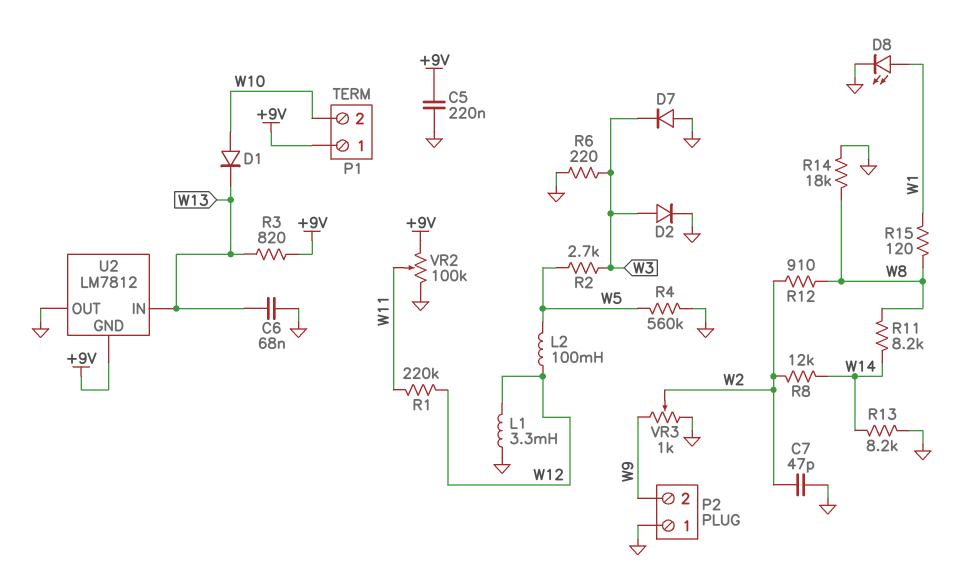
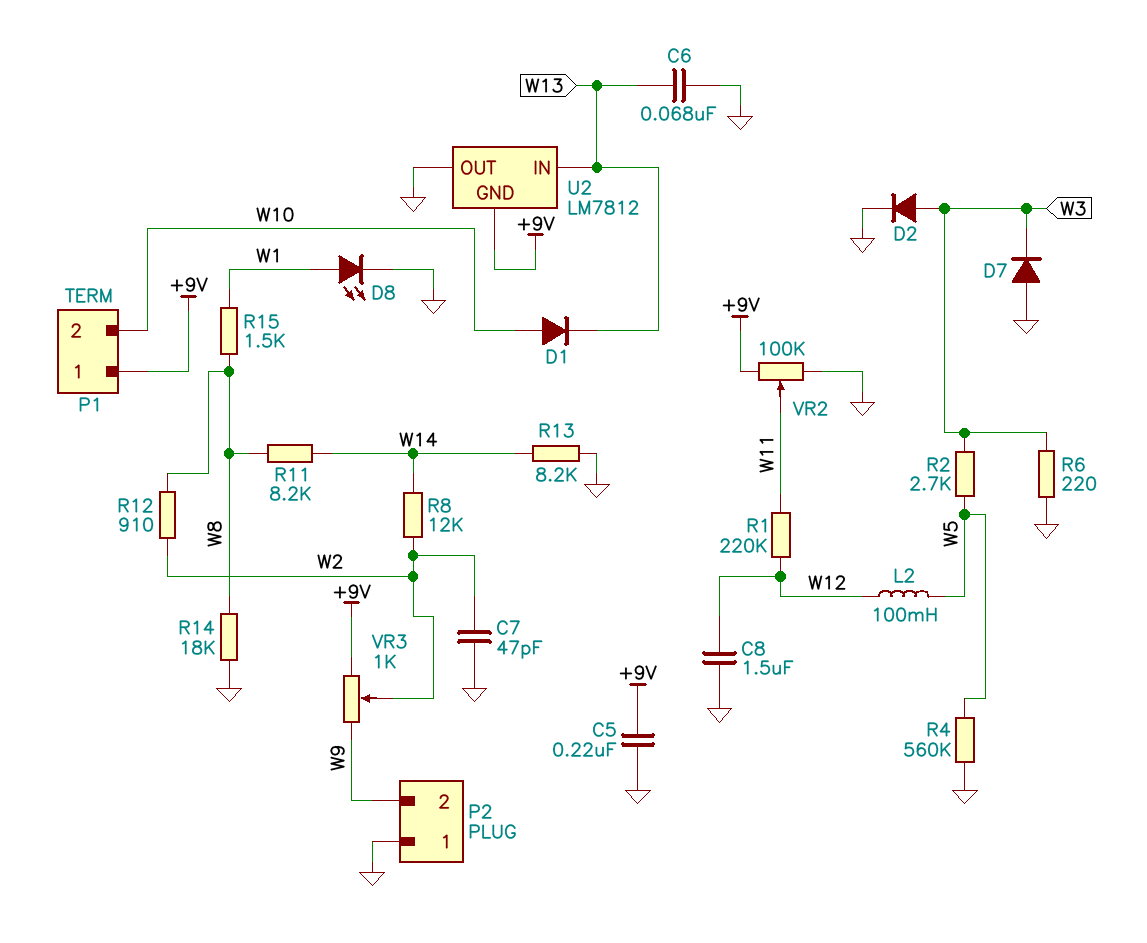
C8: none -> 1.5uF (GND, W12)
L1: 3.3mH (GND, W12) -> none
R3: 820 (+9V, W13) -> none
R15: 120 (W1, W8) -> 1.5k (W1, W8)
VR3: 1k (GND, W9, wiper W2) -> 1k (+9V, W9, wiper W2)

